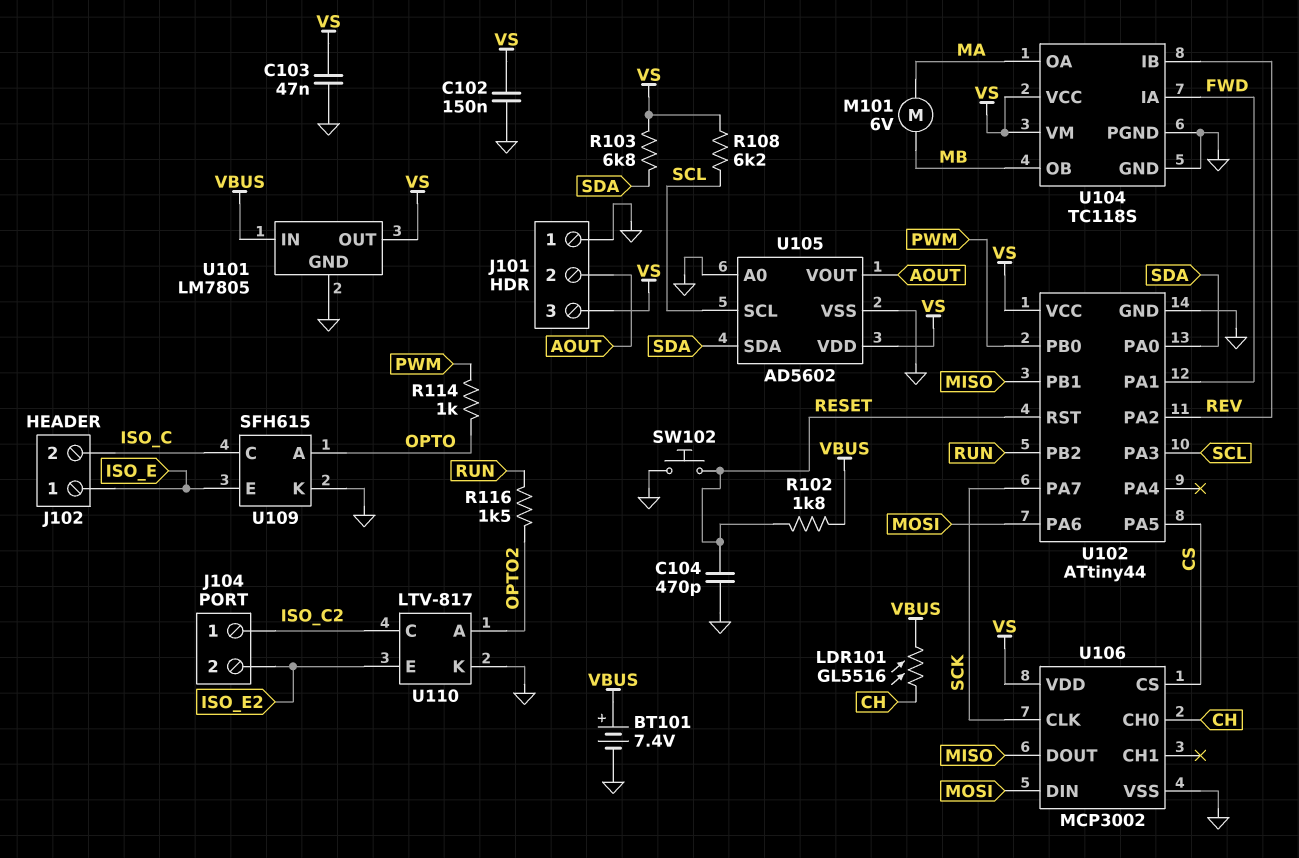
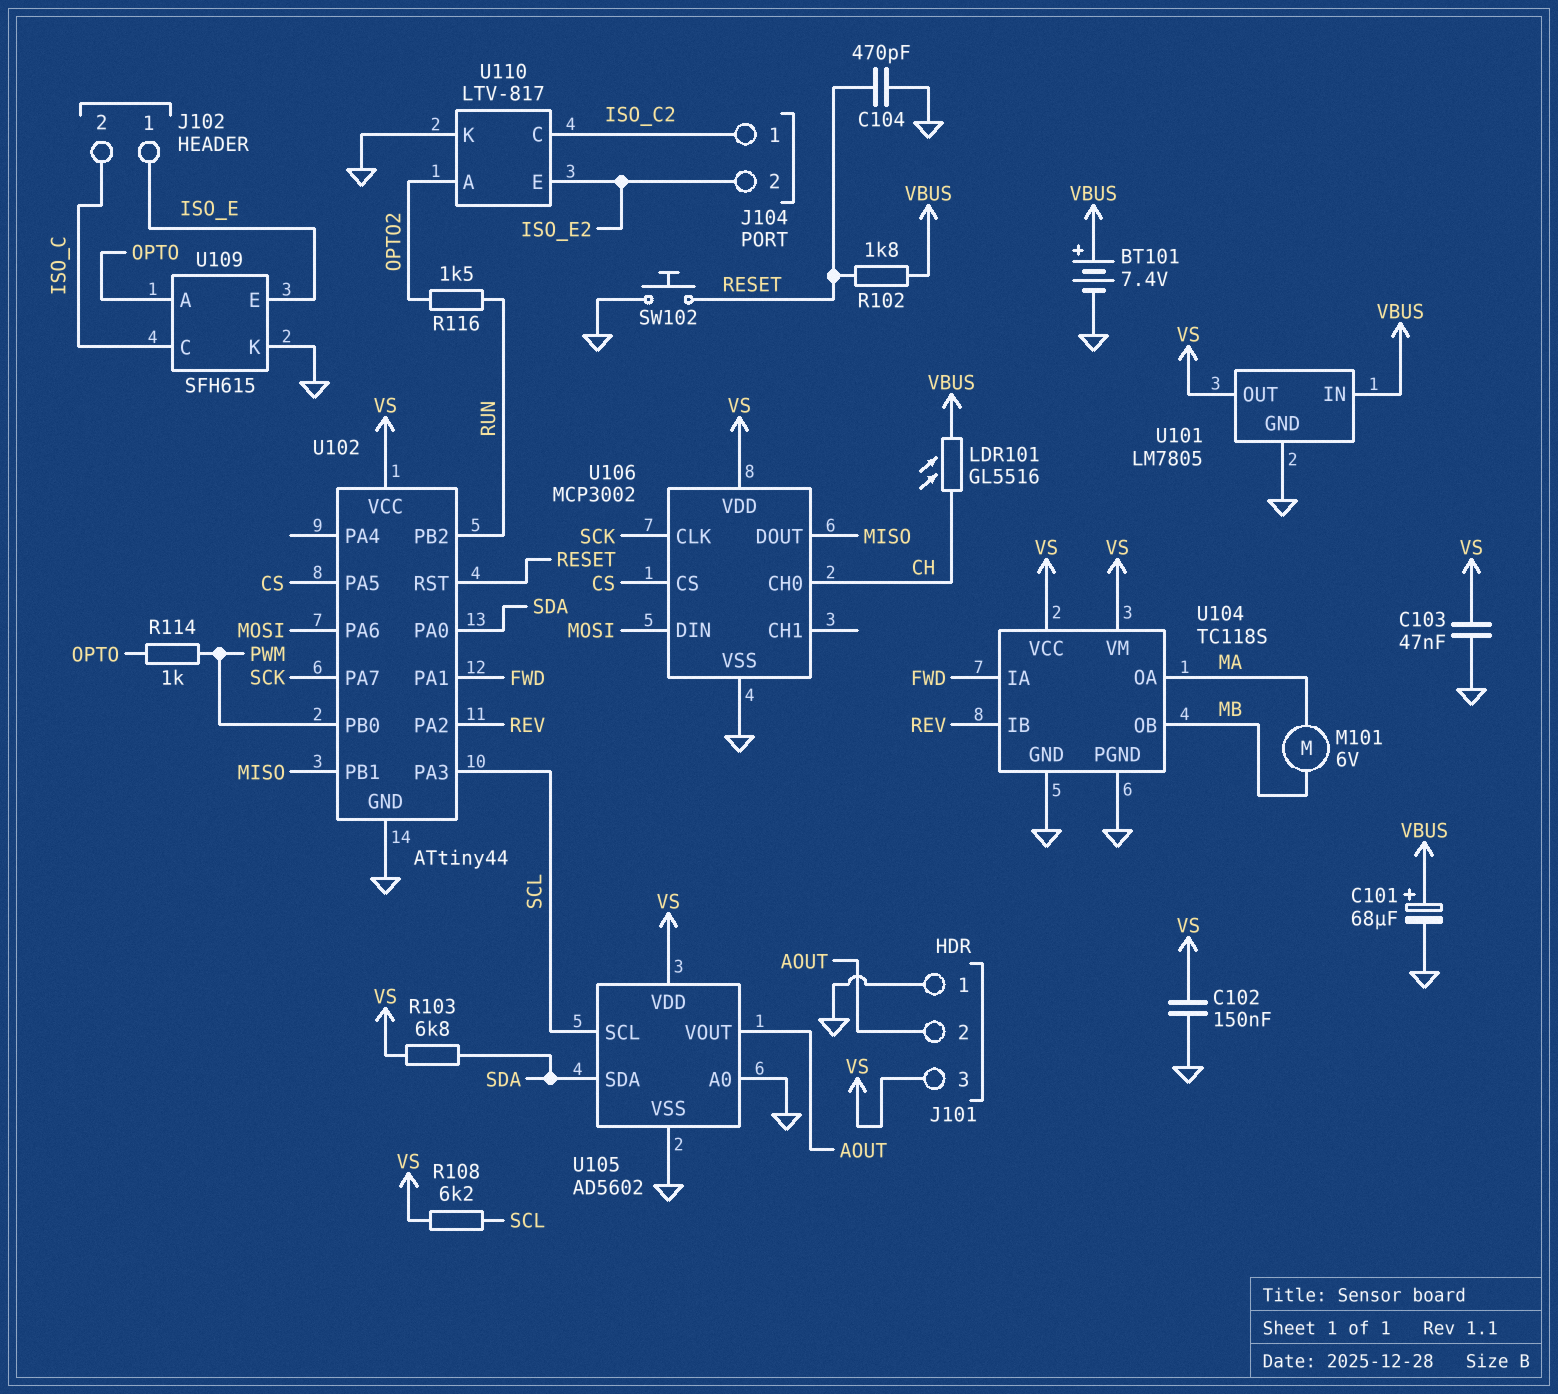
C101: none -> 68uF (plus VBUS, minus GND)

